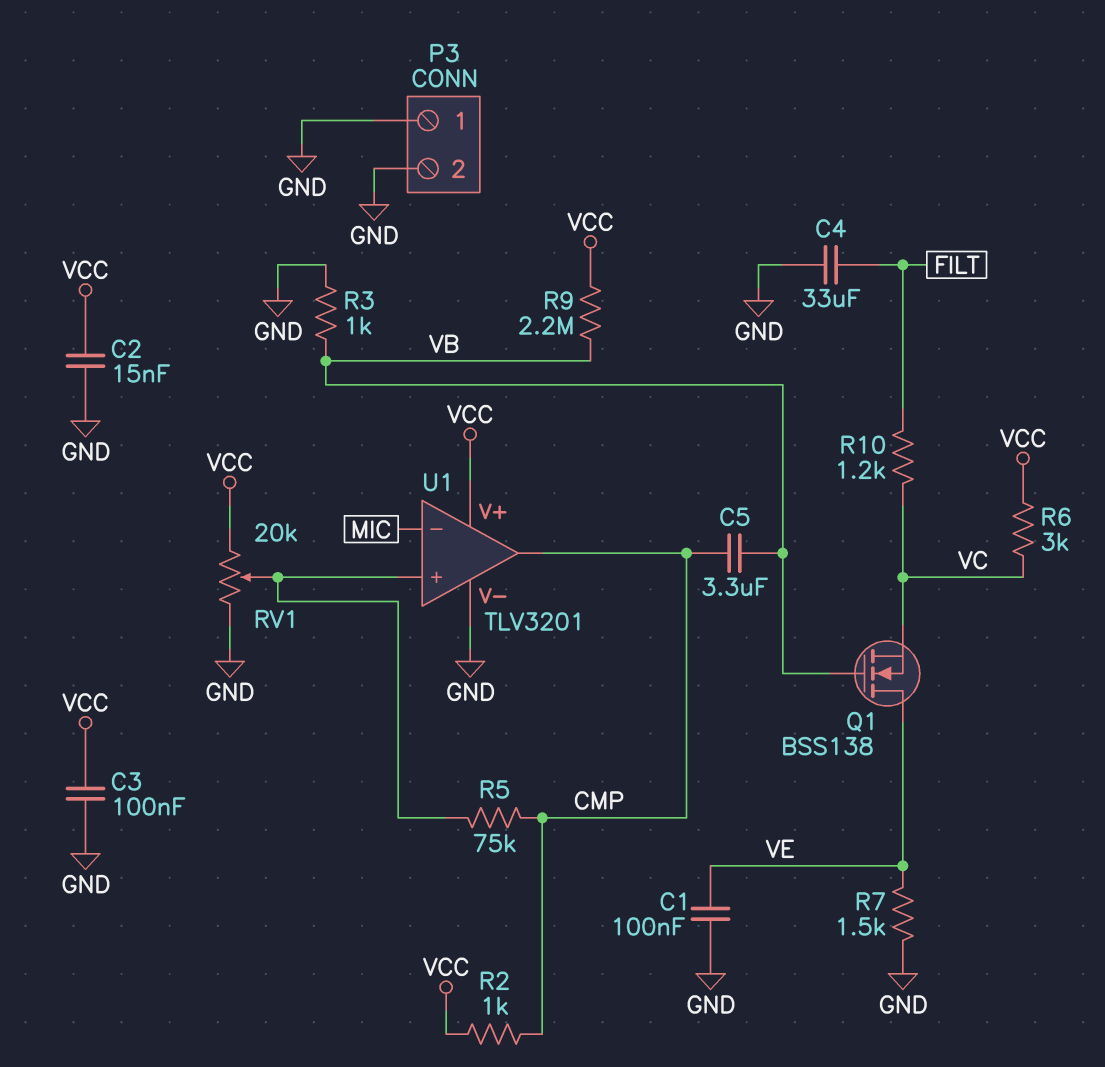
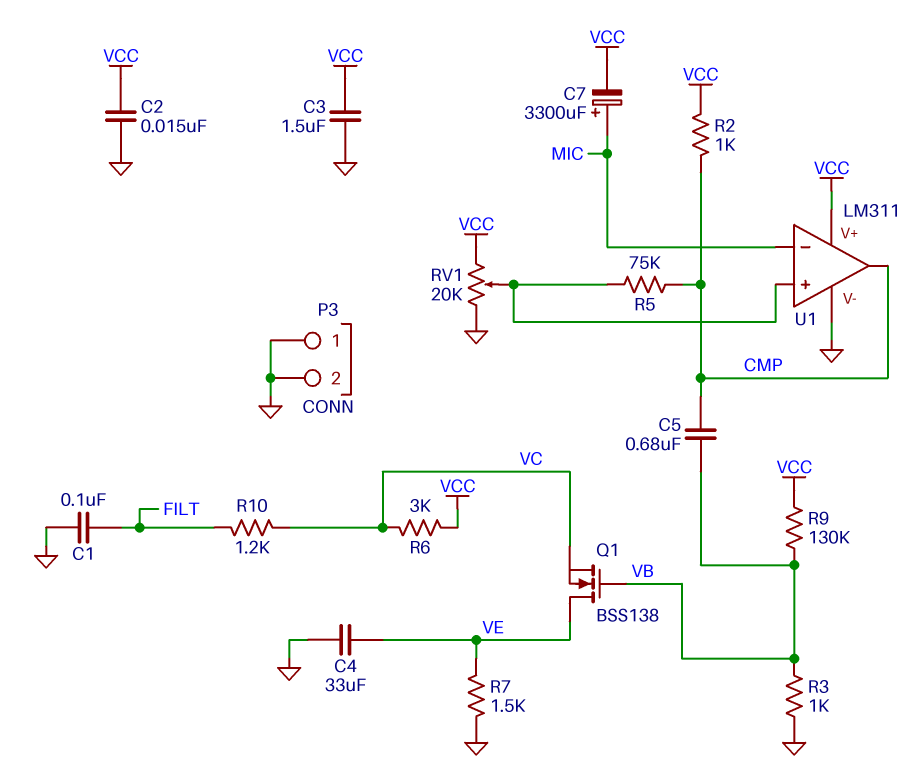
C1: 100nF (GND, VE) -> 100nF (FILT, GND)
C3: 100nF (GND, VCC) -> 1.5uF (GND, VCC)
C4: 33uF (FILT, GND) -> 33uF (GND, VE)
C5: 3.3uF (CMP, VB) -> 680nF (CMP, VB)
C7: none -> 3300uF (plus MIC, minus VCC)
R9: 2.2M (VB, VCC) -> 130k (VB, VCC)
U1: TLV3201 -> LM311

